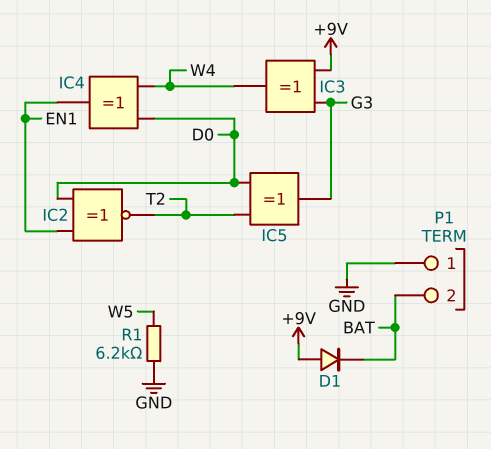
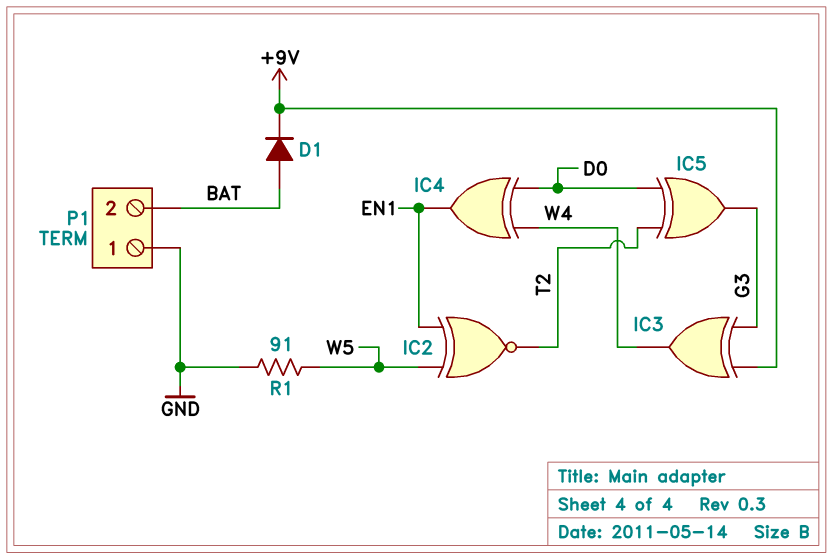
D1: diode (A +9V, K BAT) -> diode (A BAT, K +9V)
IC2: XNOR (in D0, in EN1, out T2) -> XNOR (in EN1, in W5, out T2)
R1: 6.2k (GND, W5) -> 91 (GND, W5)

